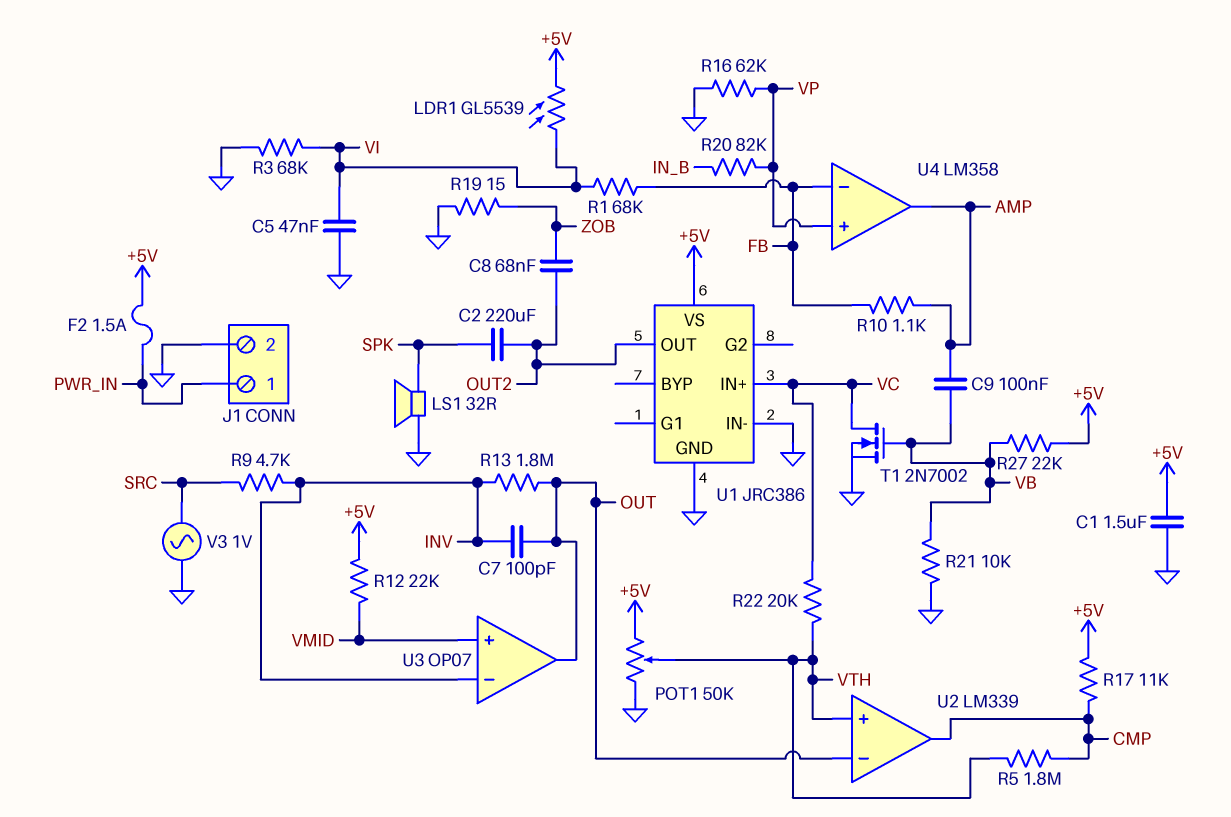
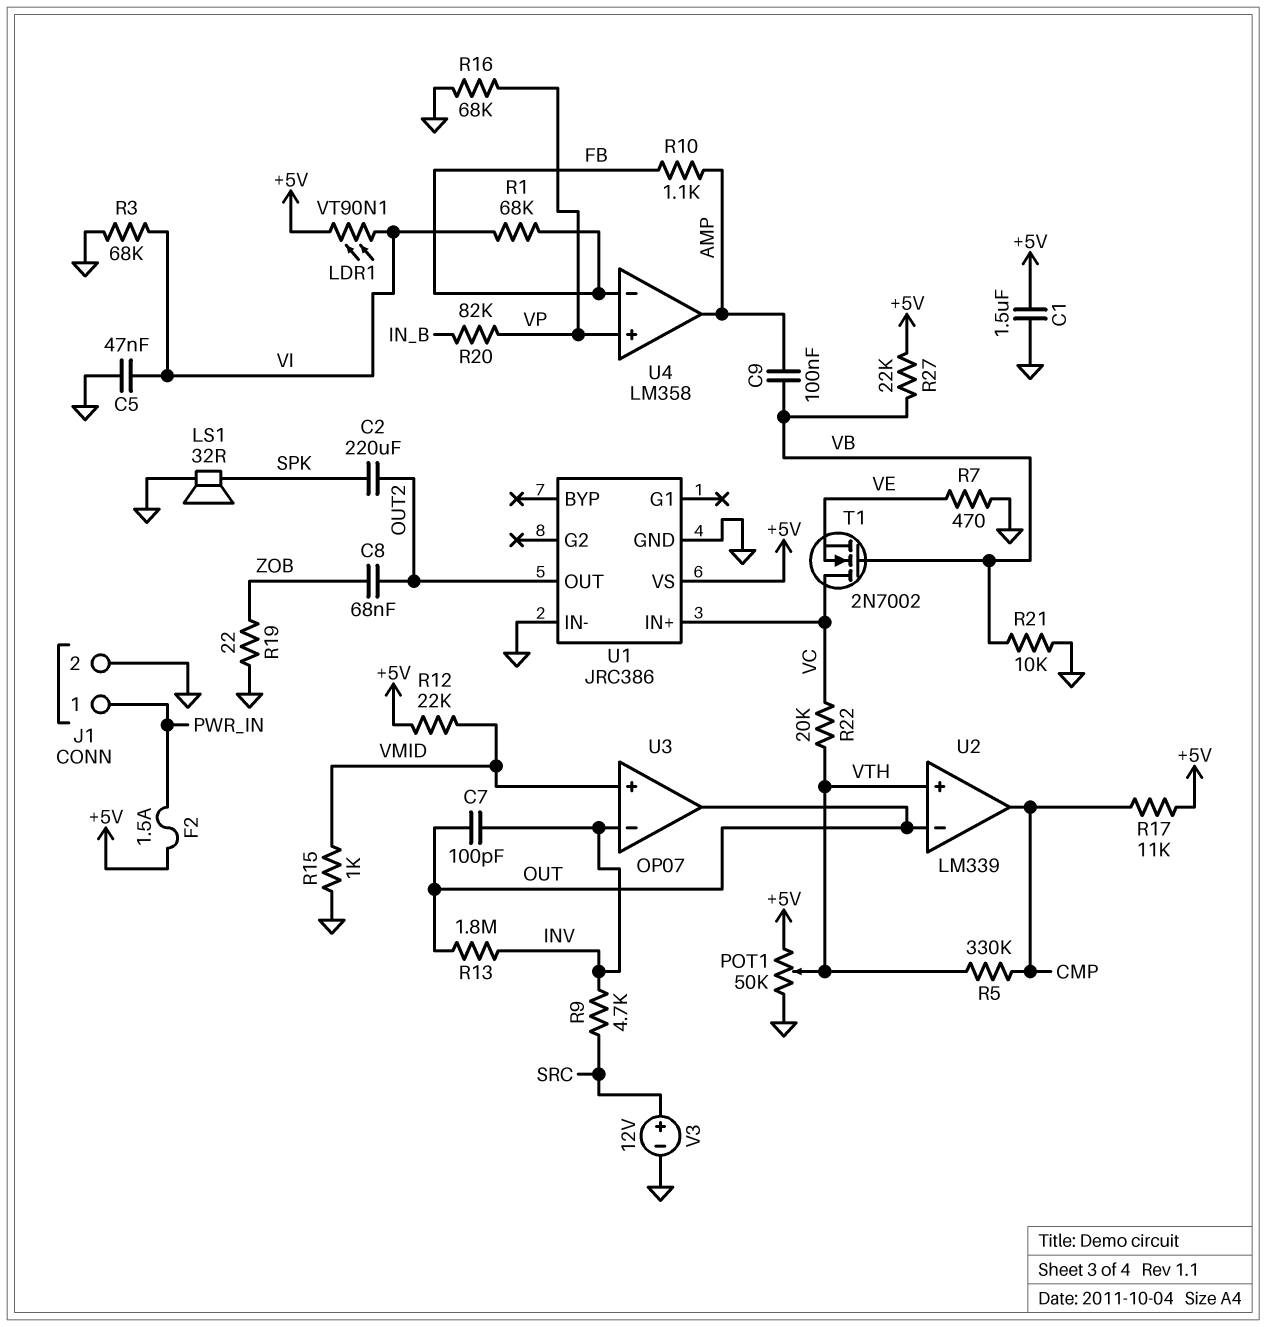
LDR1: GL5539 (+5V, VI) -> VT90N1 (+5V, VI)
R5: 1.8M (CMP, VTH) -> 330k (CMP, VTH)
R7: none -> 470 (GND, VE)
R15: none -> 1k (GND, VMID)
R16: 62k (GND, VP) -> 68k (GND, VP)
R19: 15 (GND, ZOB) -> 22 (GND, ZOB)
T1: NMOS 2N7002 (G VB, D VC, S GND) -> NMOS 2N7002 (G VB, D VC, S VE)
V3: AC 1V (GND, SRC) -> 12V (plus SRC, minus GND)

